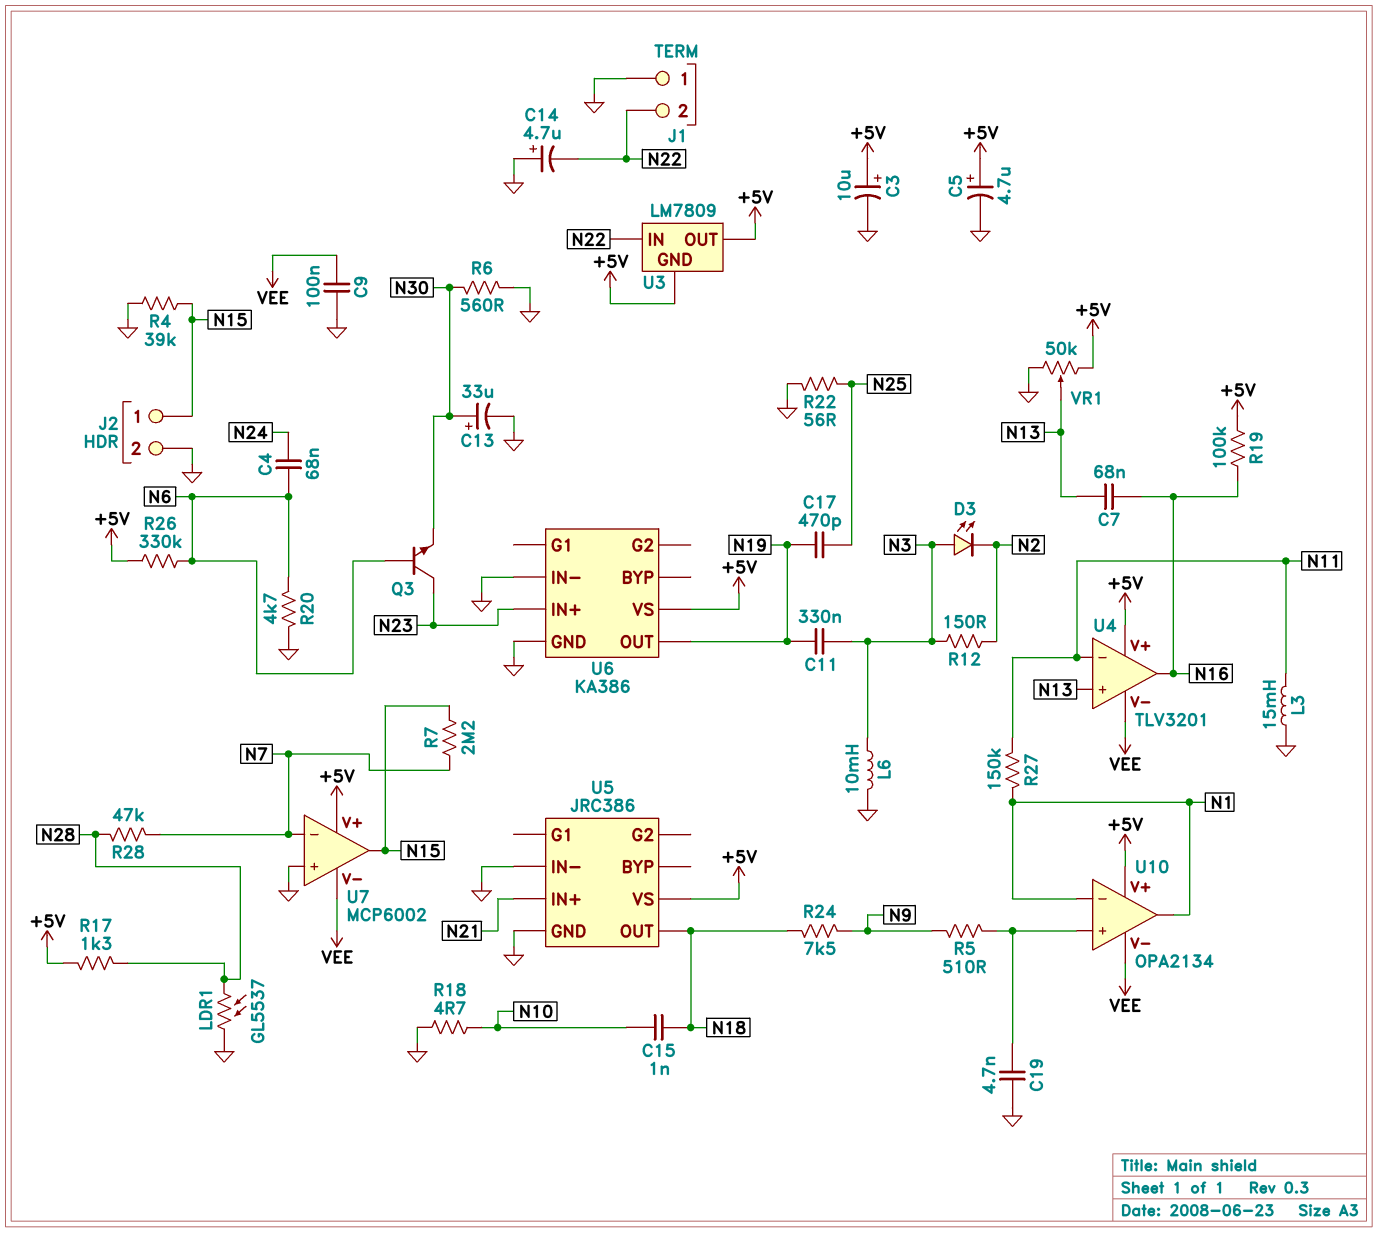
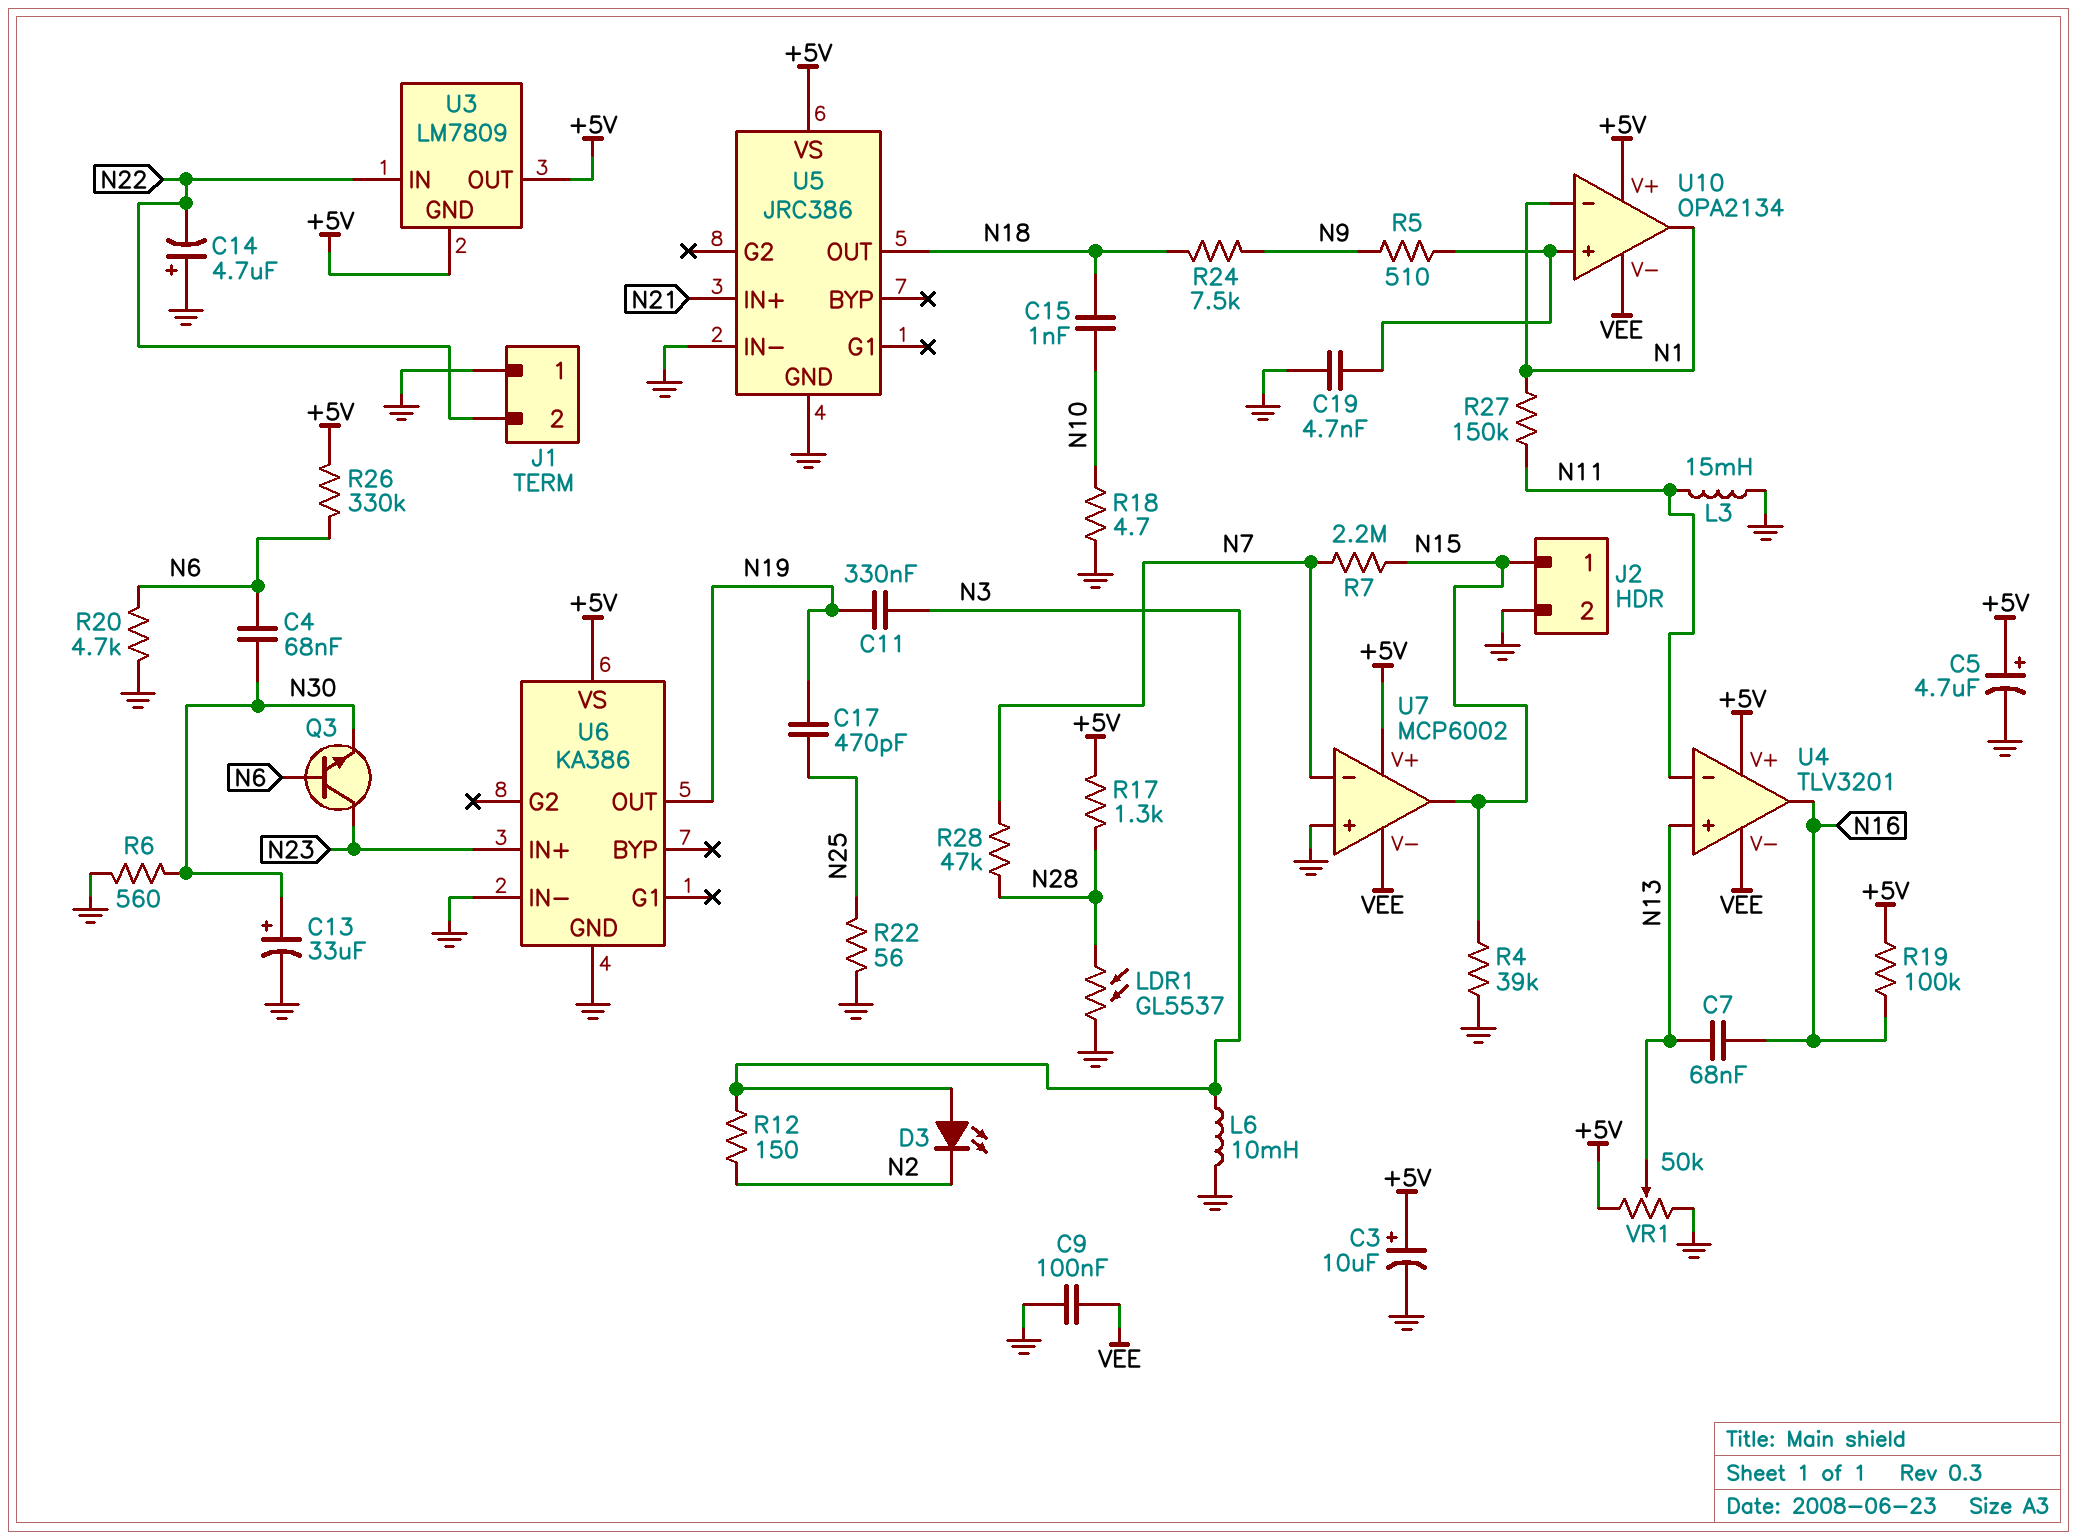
C4: 68nF (N6, N24) -> 68nF (N6, N30)

